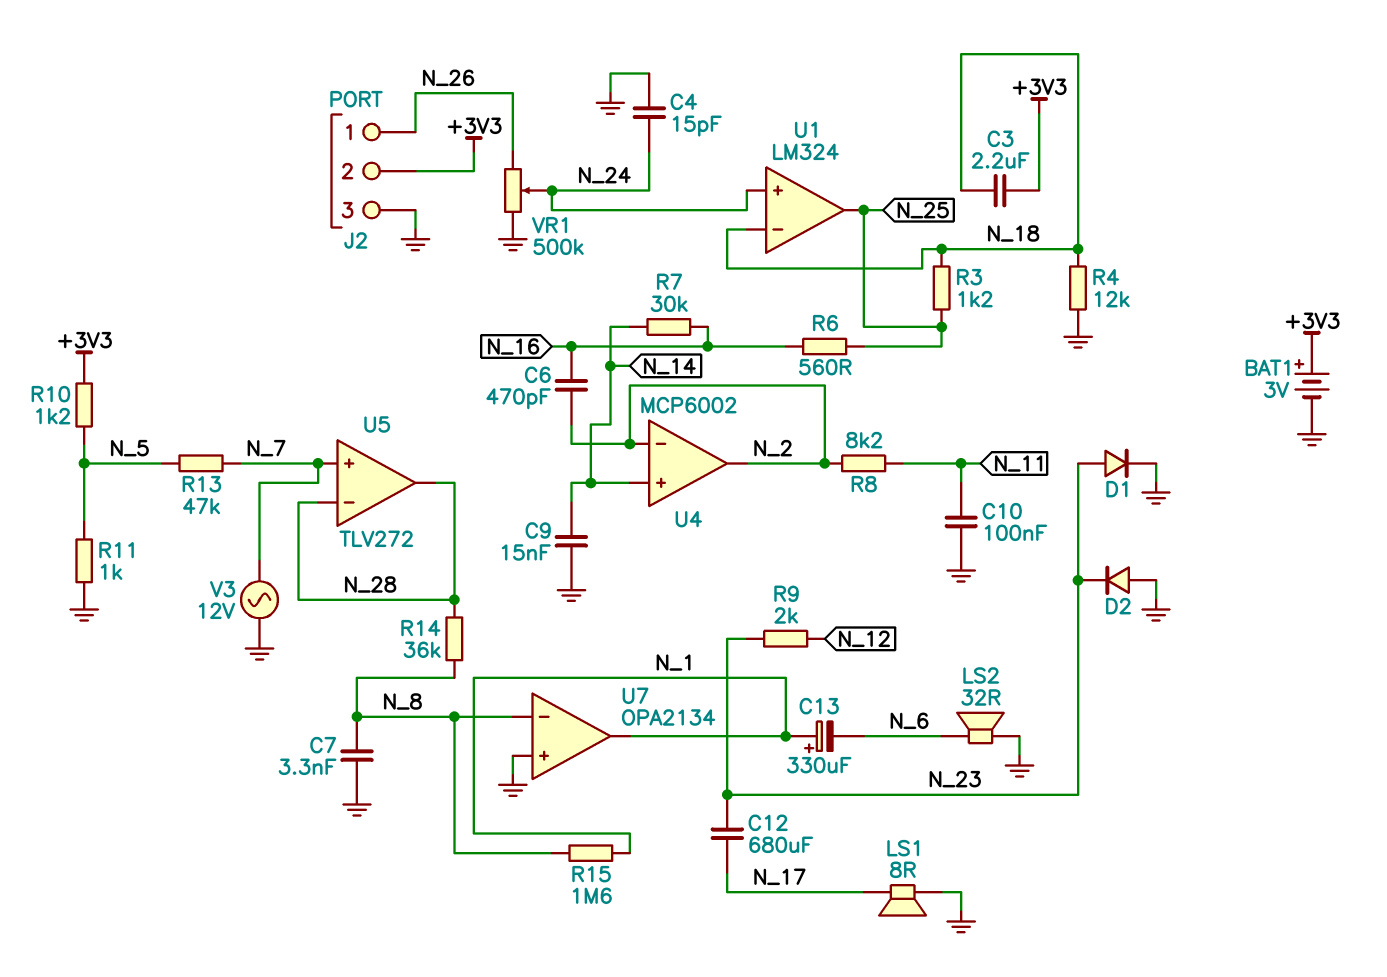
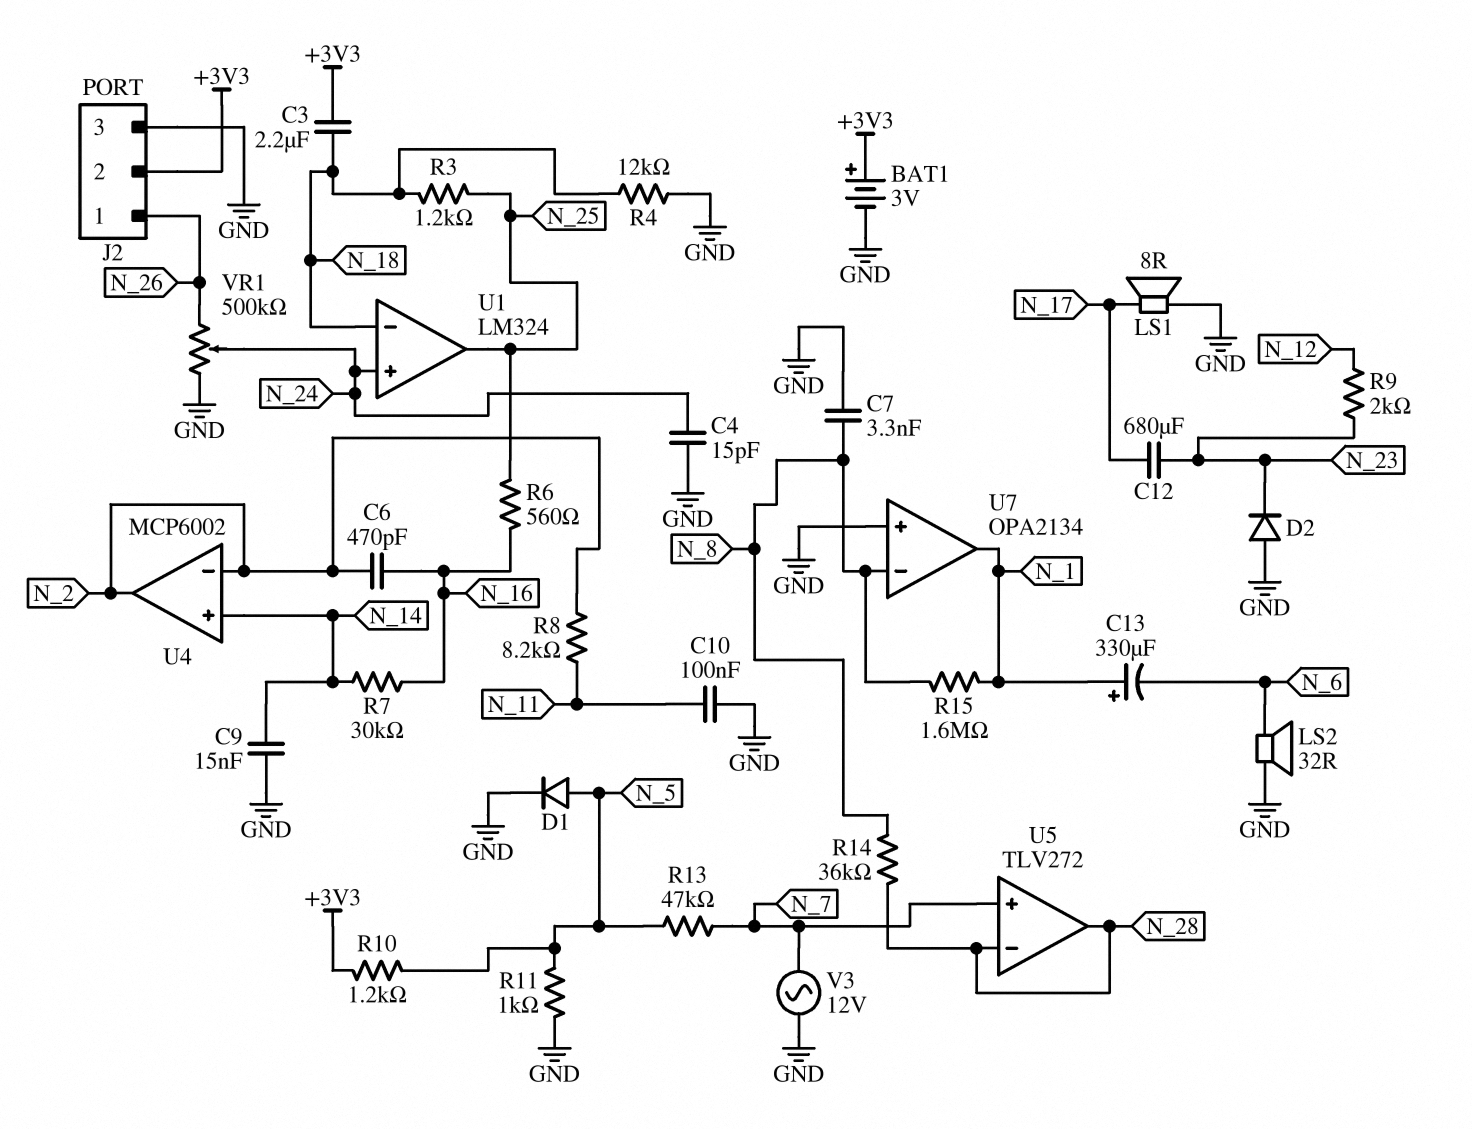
D1: diode (A N_23, K GND) -> diode (A N_5, K GND)

